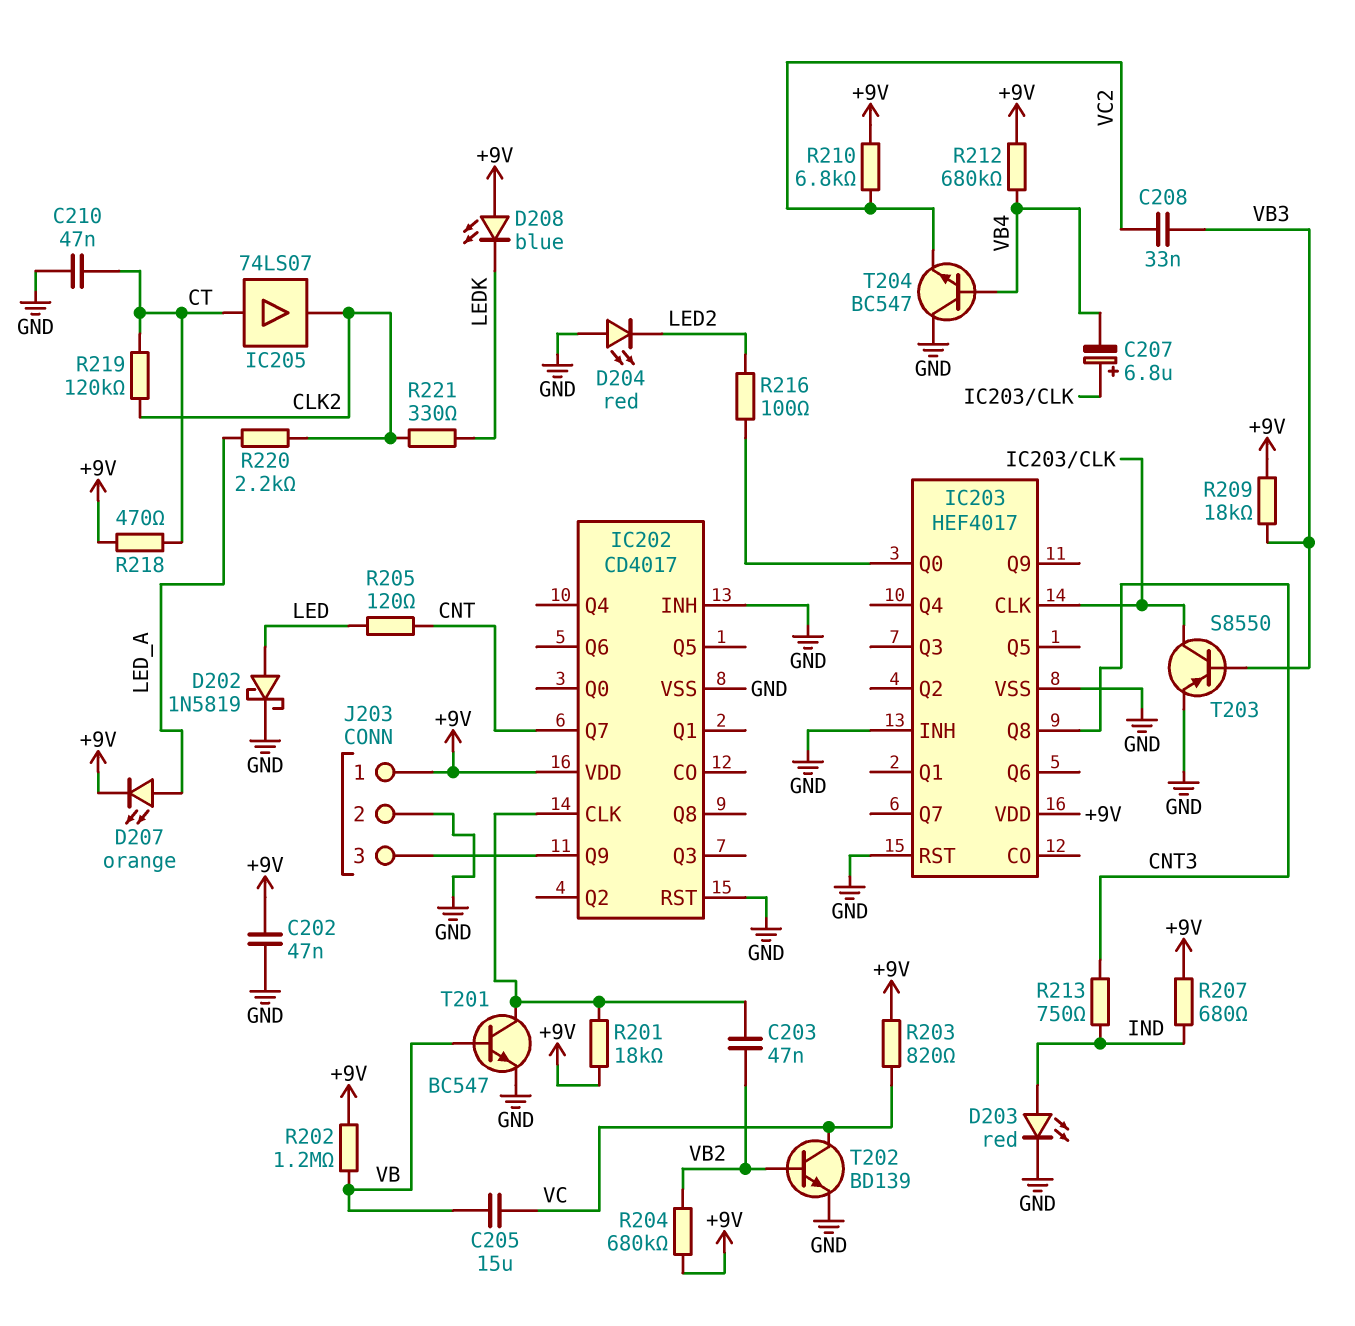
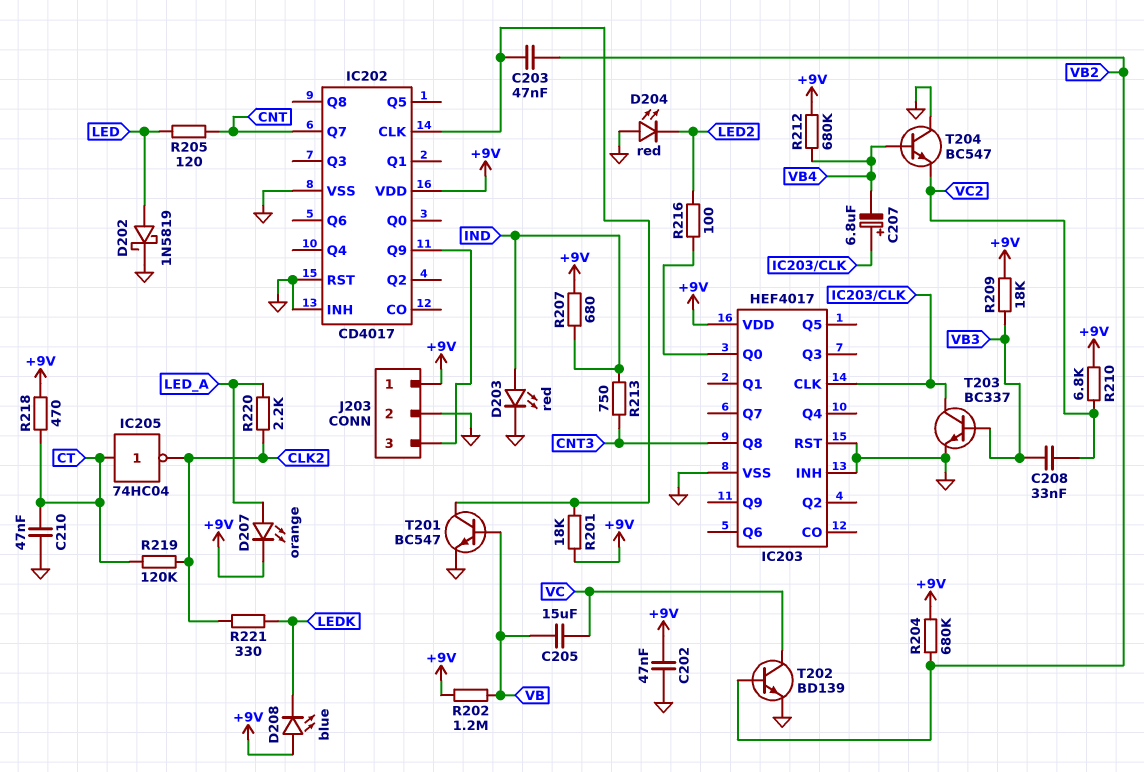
IC205: buffer 74LS07 (in CT, out CLK2) -> NOT 74HC04 (in CT, out CLK2)
R203: 820 (+9V, VC) -> none
T203: PNP S8550 (B VB3, C IC203/CLK, E GND) -> NPN BC337 (B VB3, C IC203/CLK, E GND)

